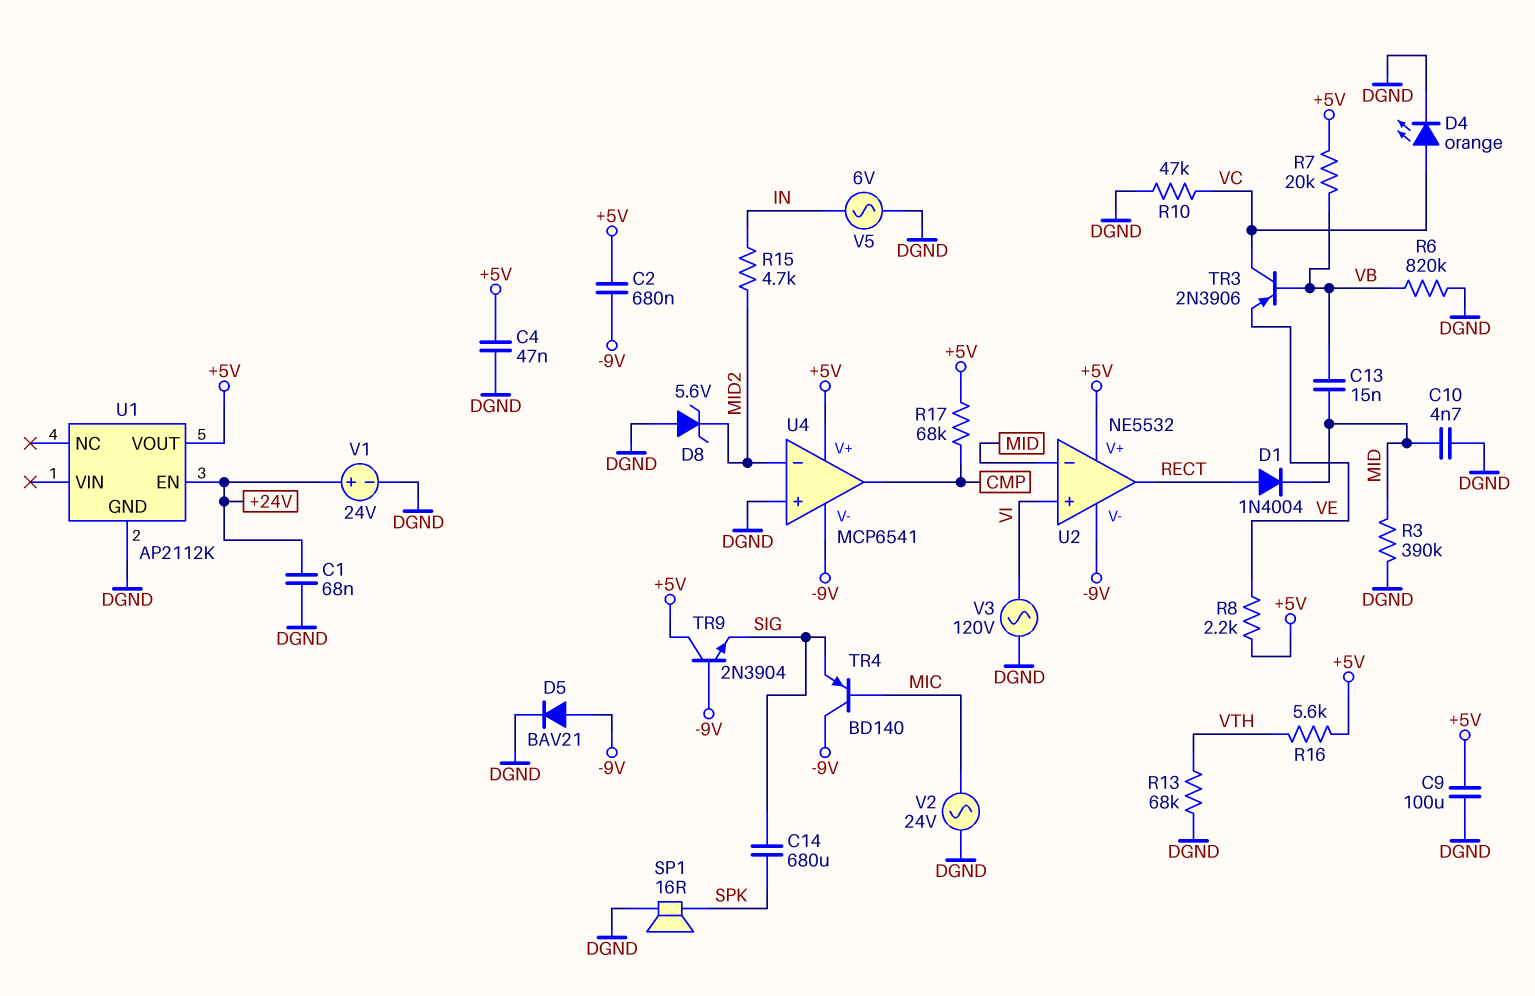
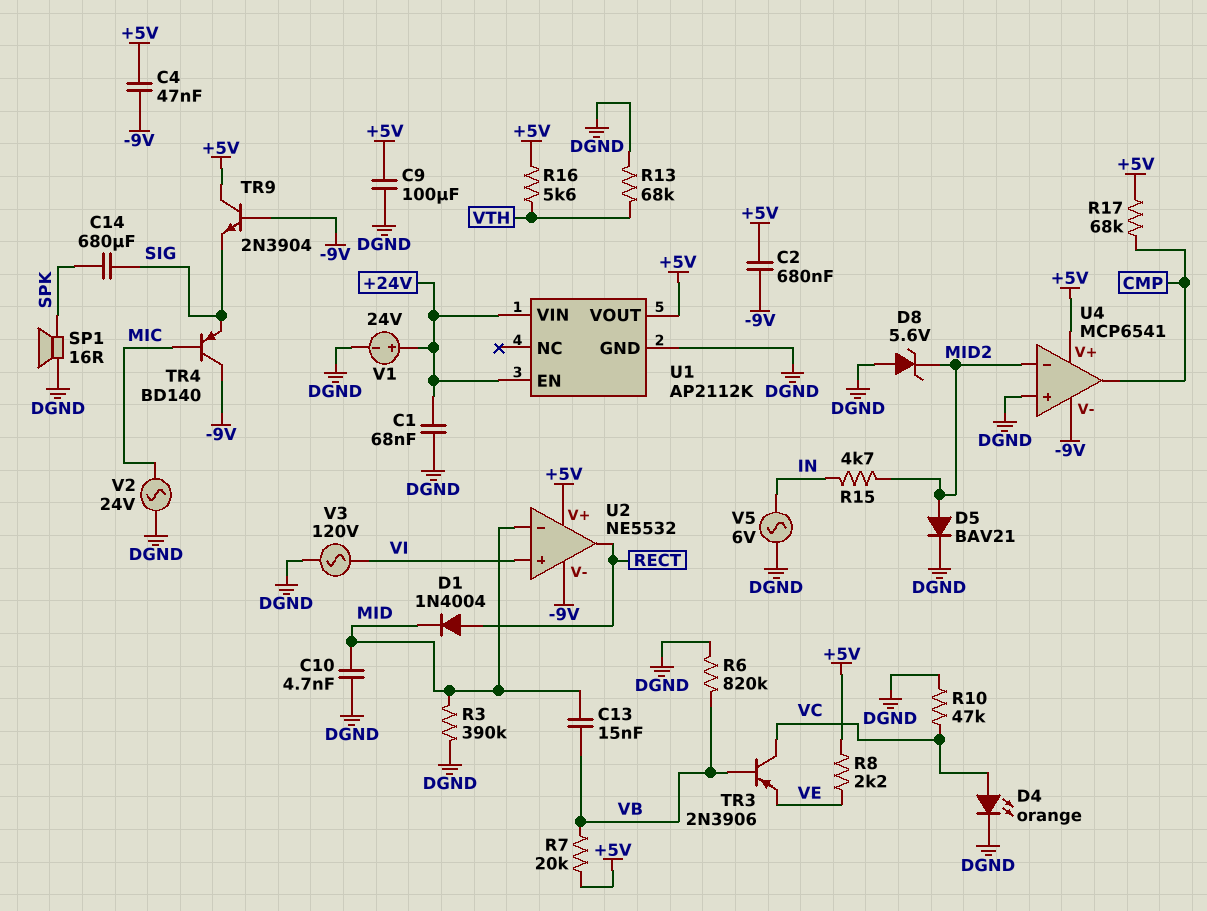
C4: 47nF (+5V, DGND) -> 47nF (+5V, -9V)
D5: diode BAV21 (A -9V, K DGND) -> diode BAV21 (A MID2, K DGND)
U1 pin VIN: none -> +24V

